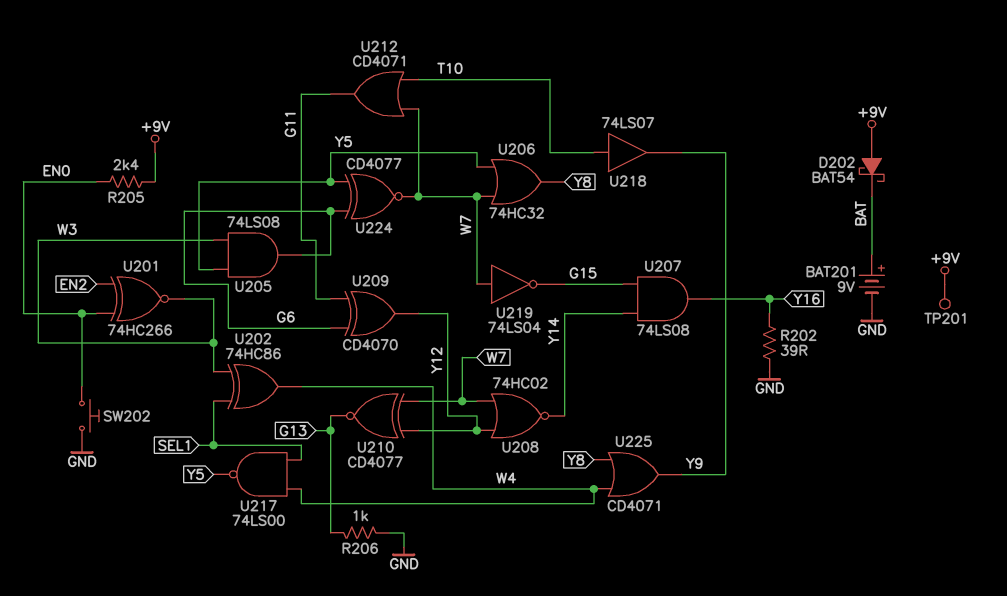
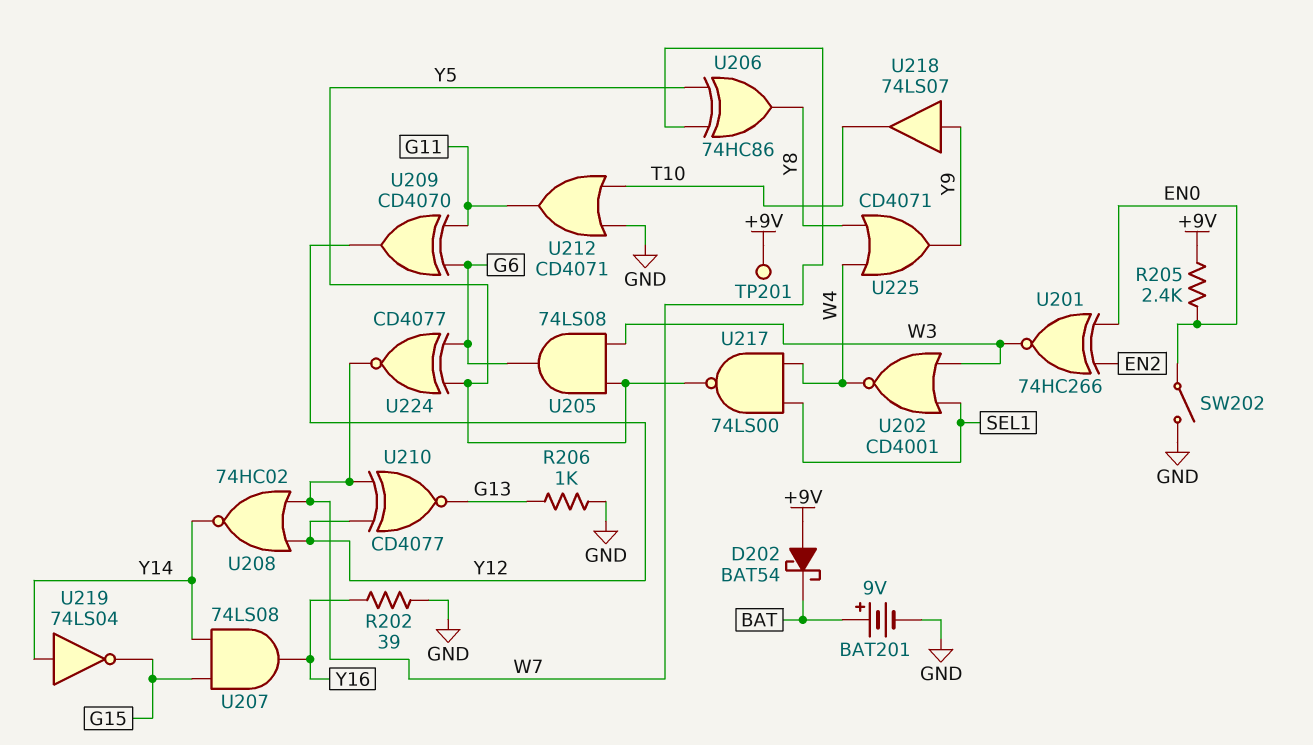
SW202: button (EN0, GND) -> switch (EN0, GND)
U202: XOR 74HC86 (in SEL1, in W3, out W4) -> NOR CD4001 (in SEL1, in W3, out W4)
U206: OR 74HC32 (in W7, in Y5, out Y8) -> XOR 74HC86 (in W7, in Y5, out Y8)
U212: OR CD4071 (in T10, in W7, out G11) -> OR CD4071 (in GND, in T10, out G11)
U218: buffer 74LS07 (in T10, out Y9) -> buffer 74LS07 (in Y9, out T10)
U219: NOT 74LS04 (in W7, out G15) -> NOT 74LS04 (in Y14, out G15)

